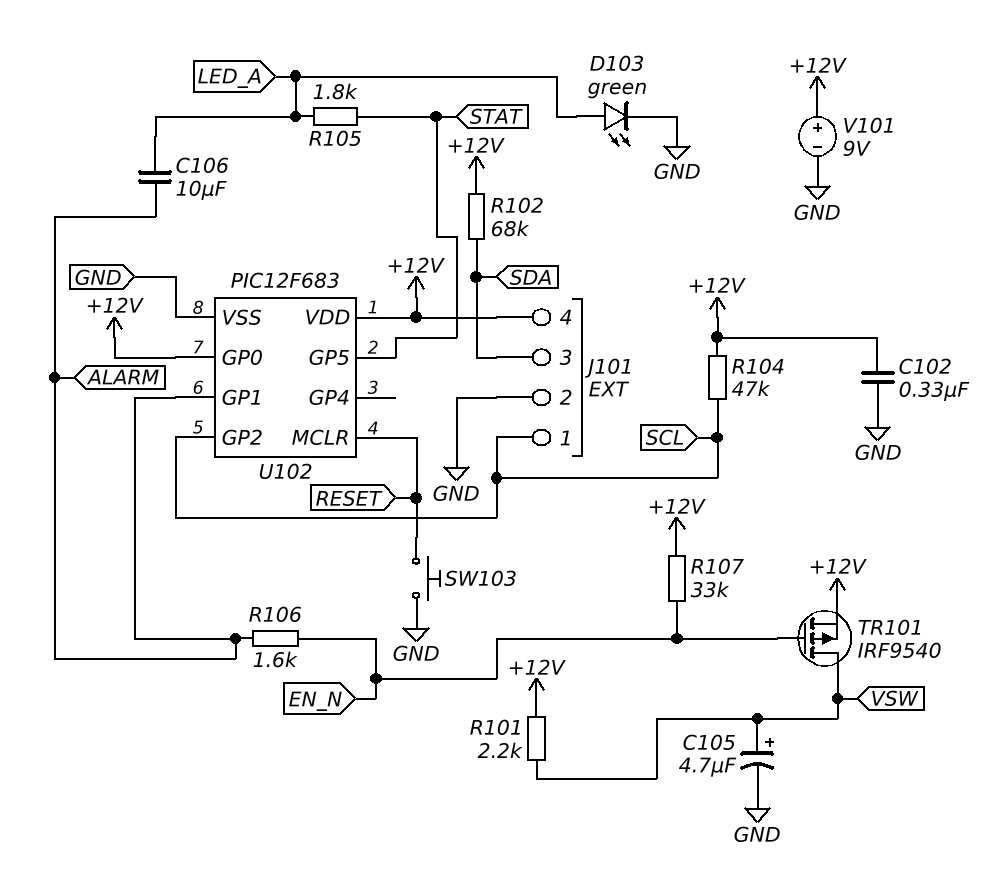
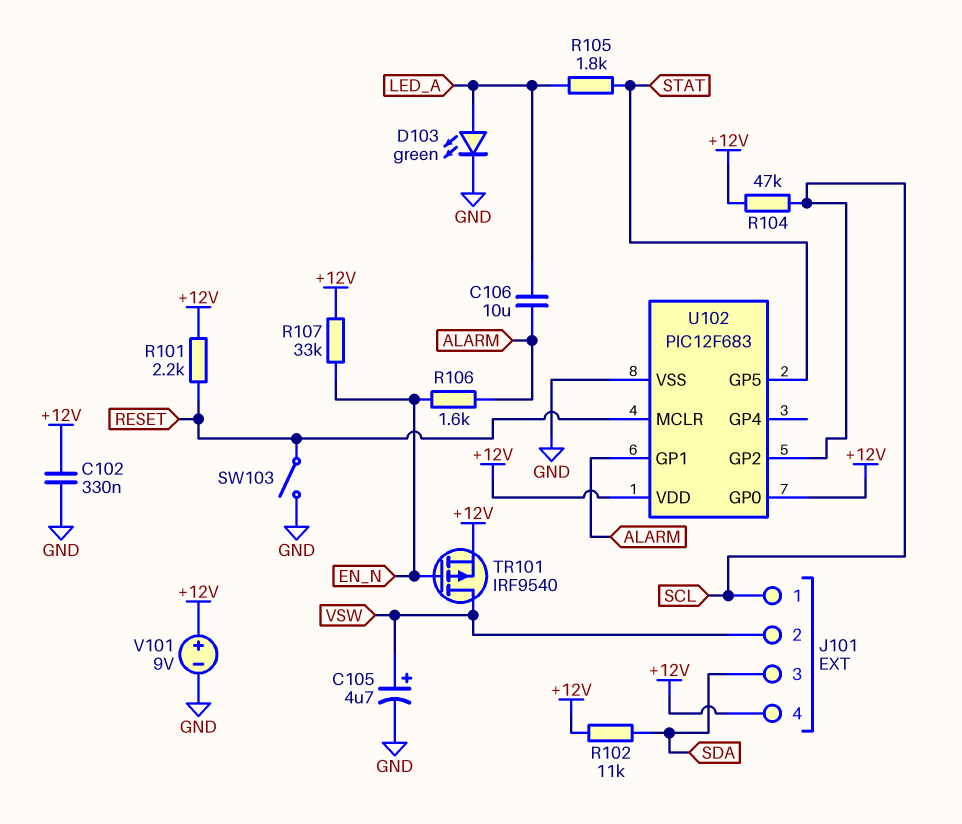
J101 pin 2: GND -> VSW
R101: 2.2k (+12V, VSW) -> 2.2k (+12V, RESET)
R102: 68k (+12V, SDA) -> 11k (+12V, SDA)
SW103: button (GND, RESET) -> switch (GND, RESET)

